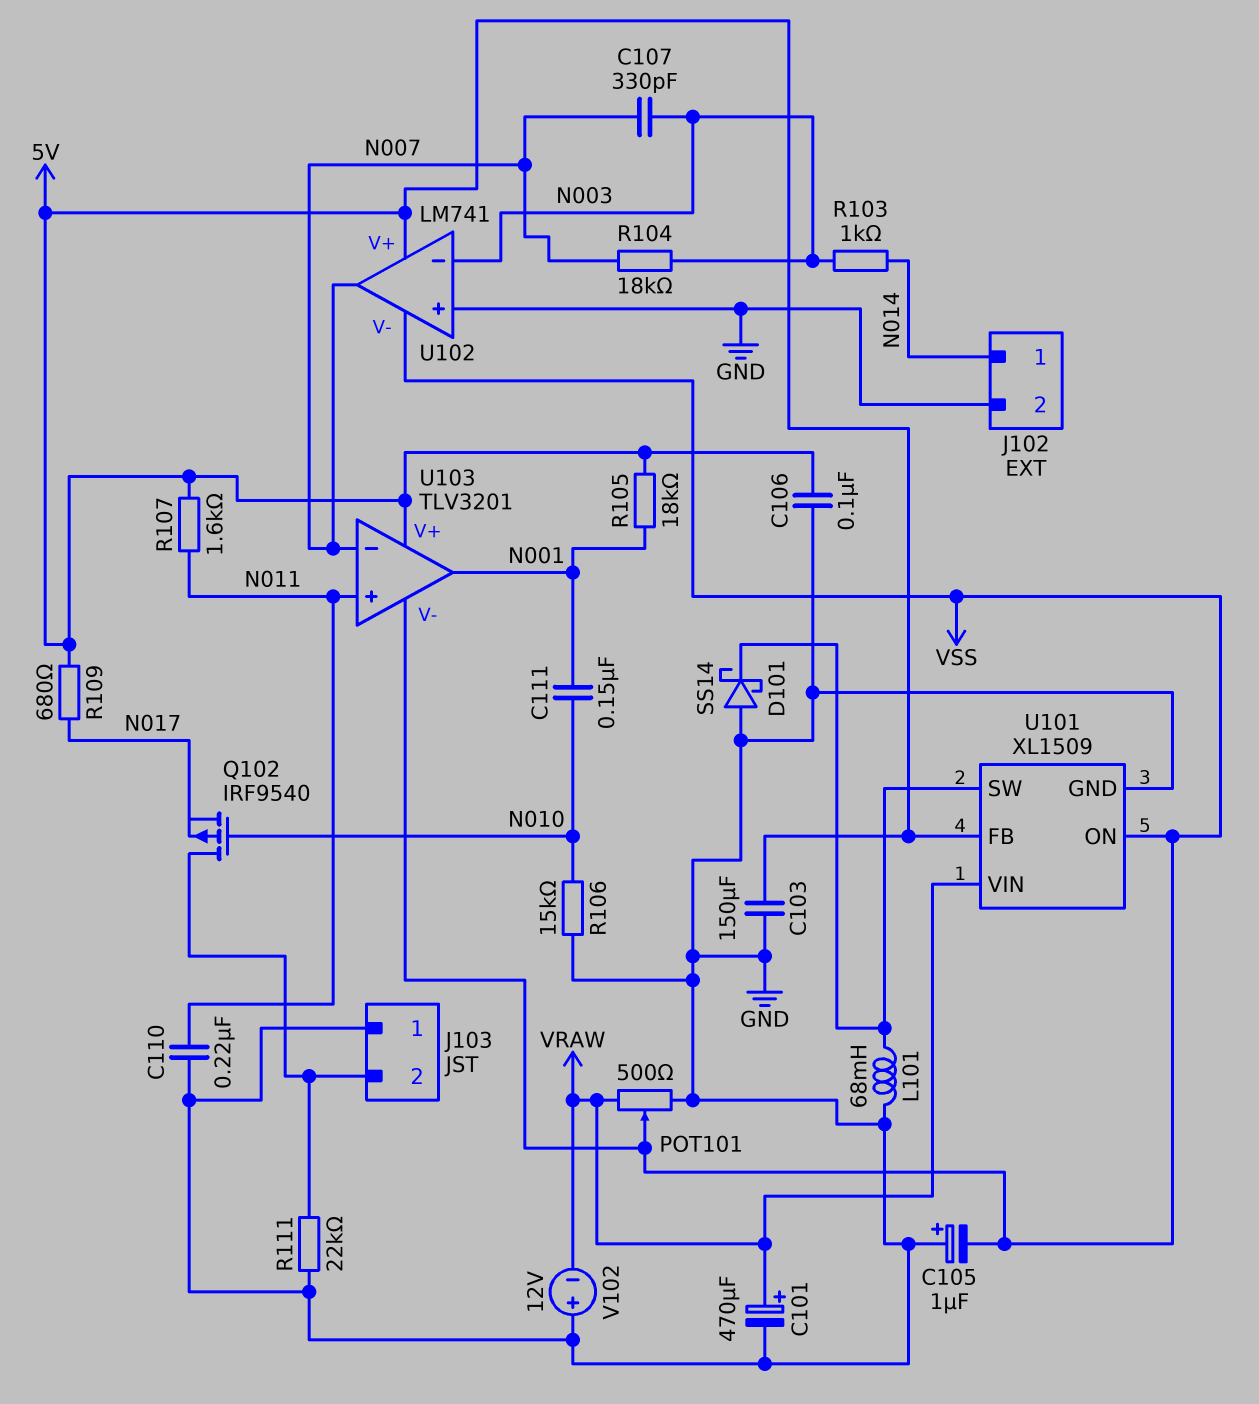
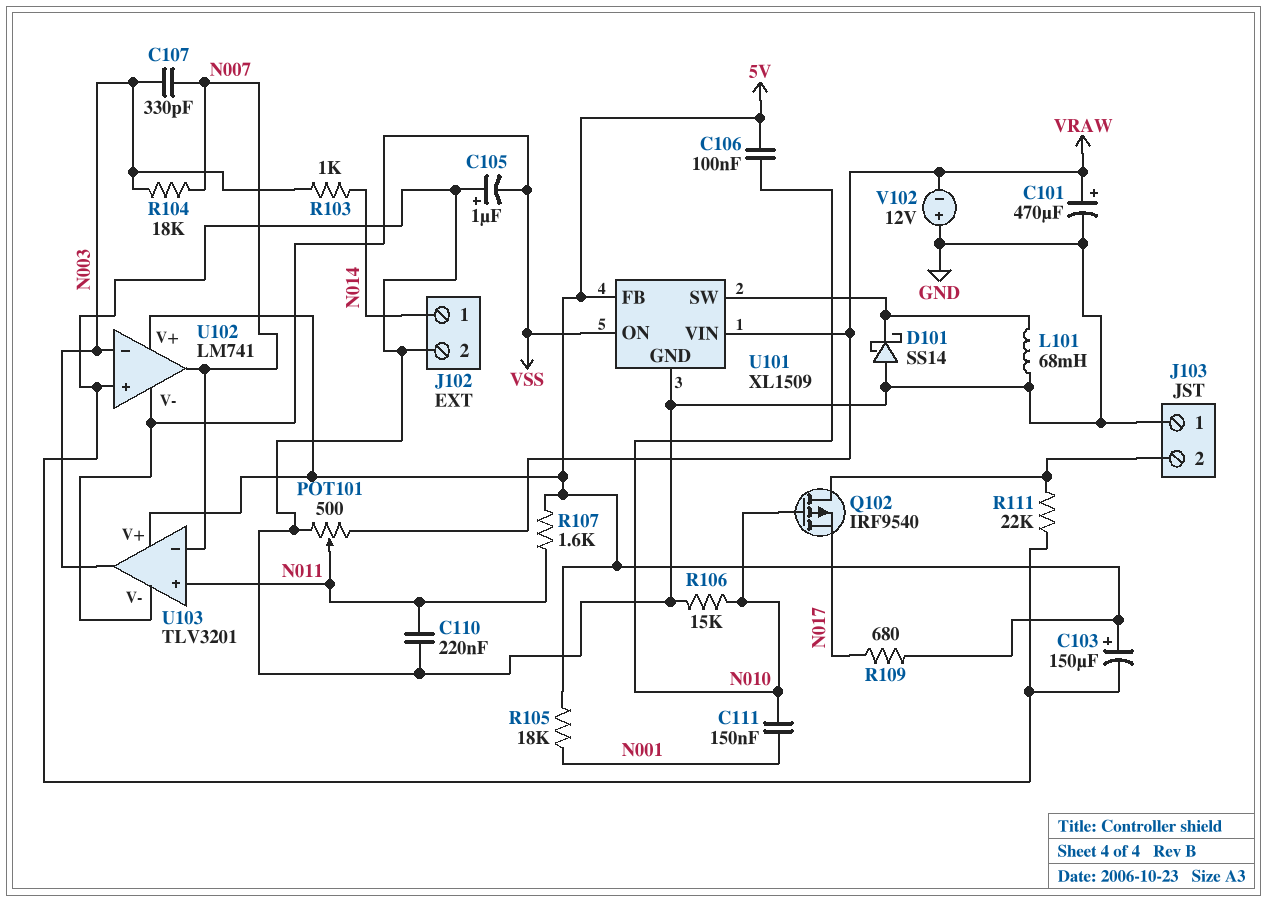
C103: 150uF (5V, GND) -> 150uF (plus 5V, minus GND)
C106: 100nF (5V, GND) -> 100nF (5V, N010)
POT101: 500 (GND, VRAW, wiper VSS) -> 500 (GND, VRAW, wiper N011)
U103 pin out: N001 -> N003

